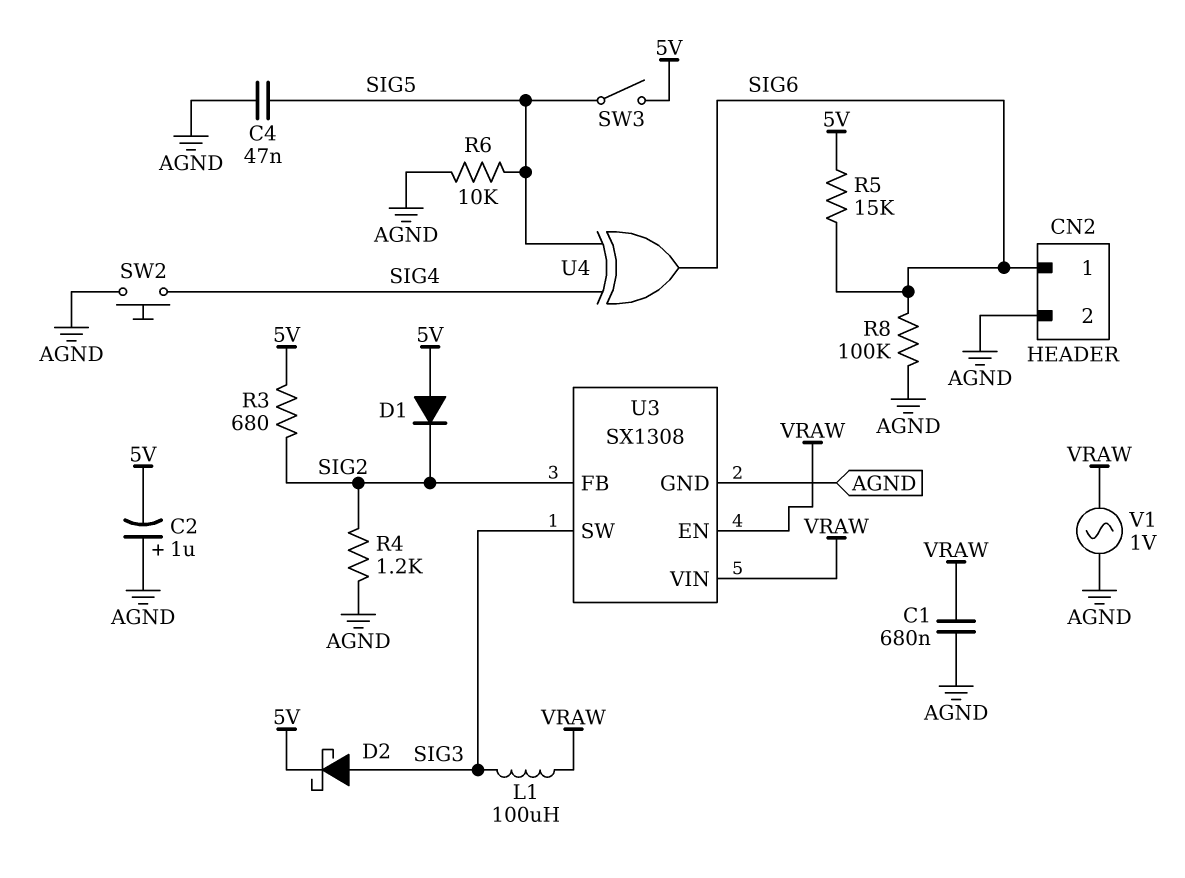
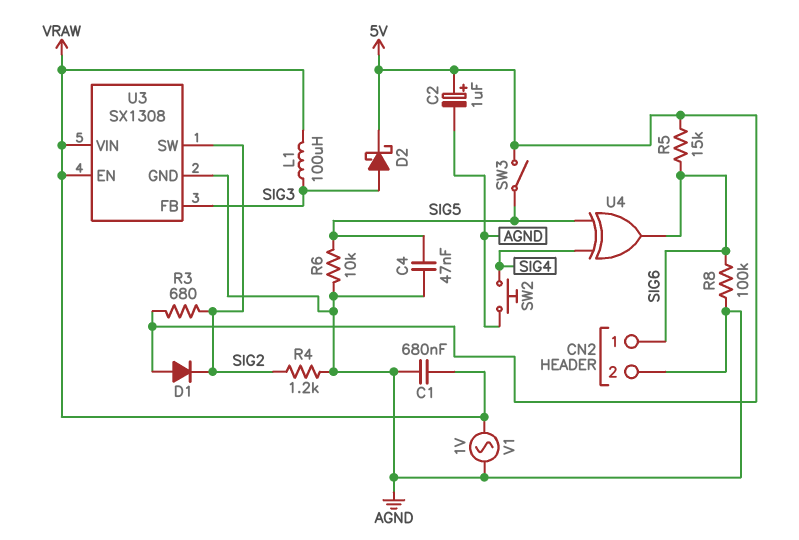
C2: 1uF (plus AGND, minus 5V) -> 1uF (plus 5V, minus AGND)
U3 pin FB: SIG2 -> SIG3
U3 pin SW: SIG3 -> SIG2

